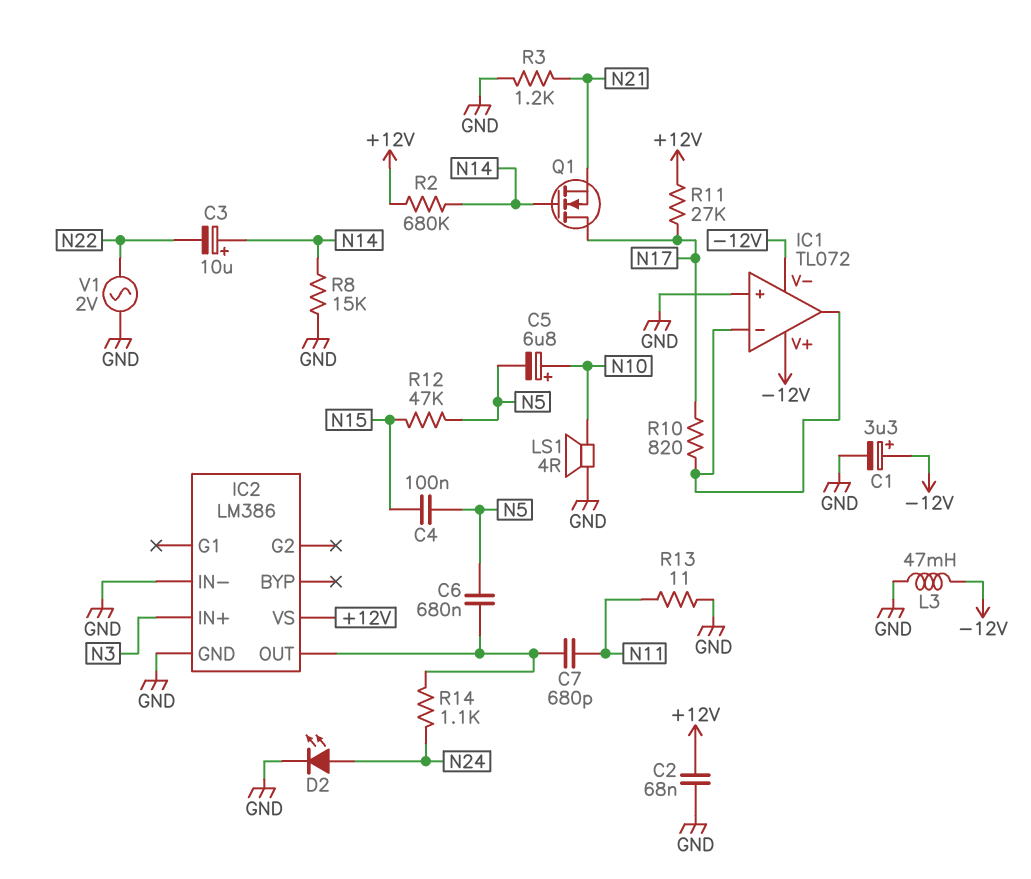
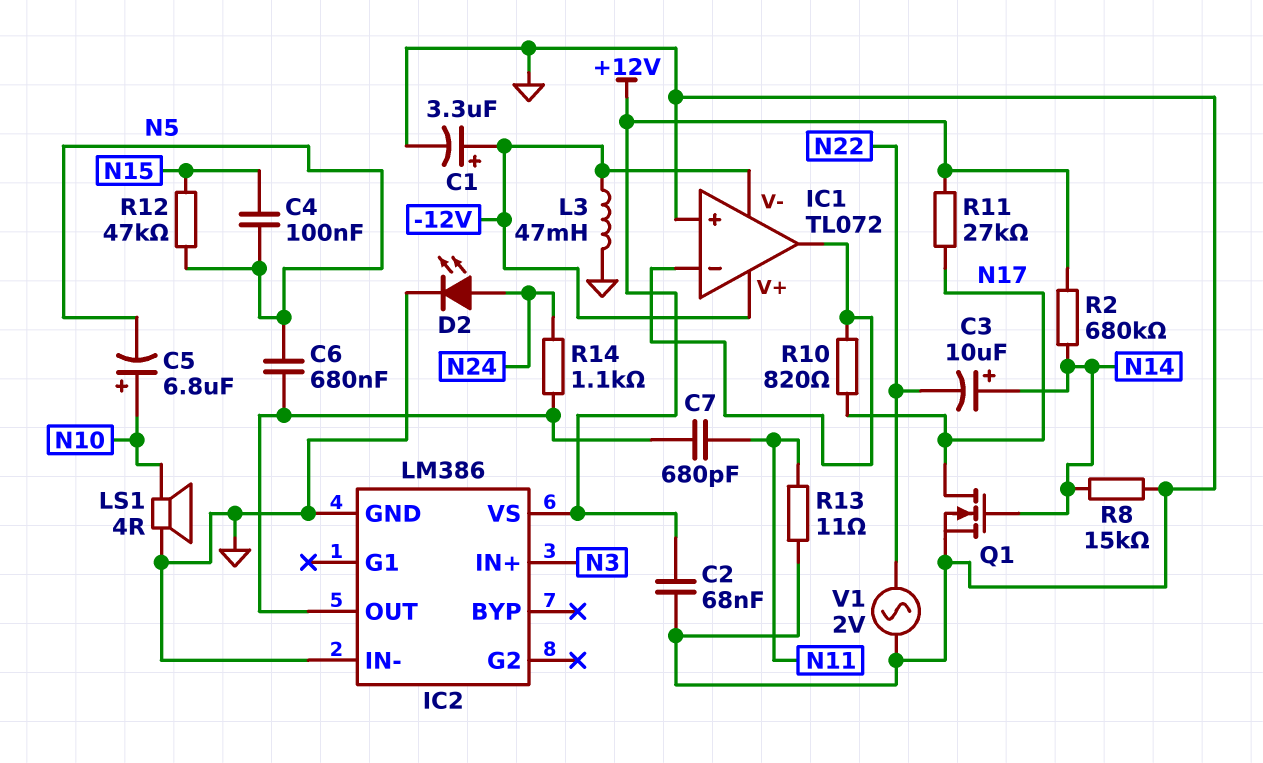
Q1: NMOS (G N14, D N17, S N21) -> NMOS (G N14, D N17, S GND)
R3: 1.2k (GND, N21) -> none

